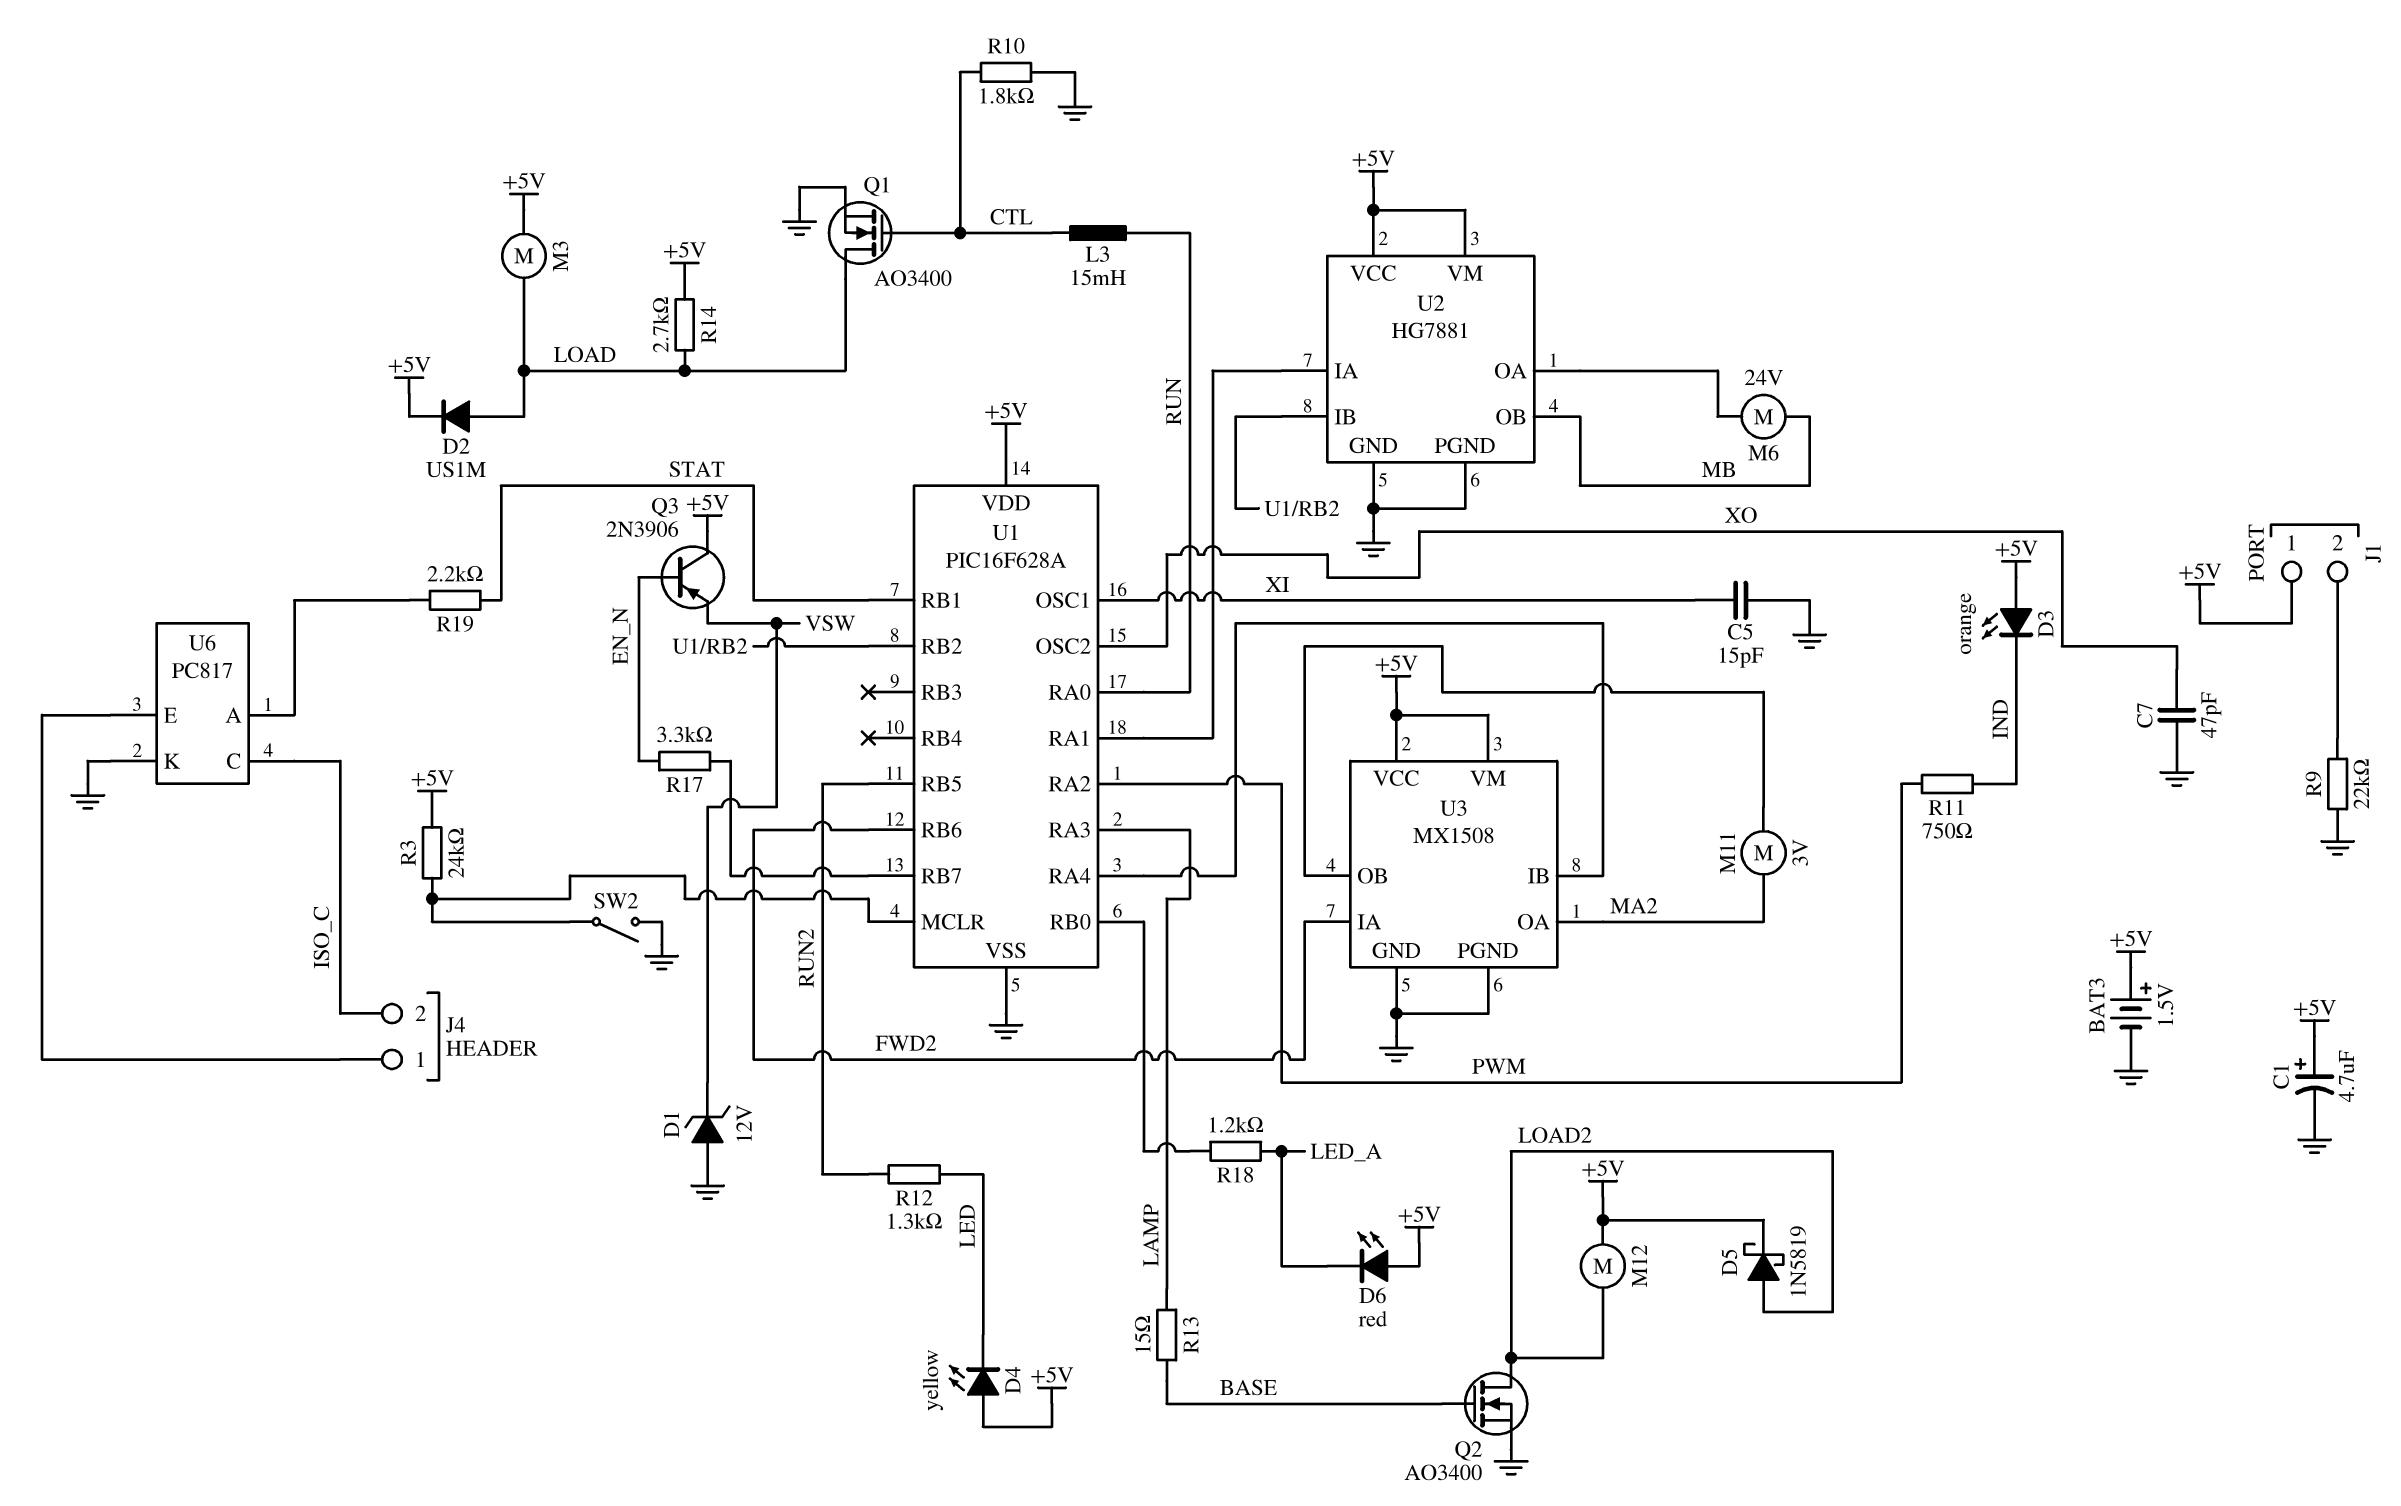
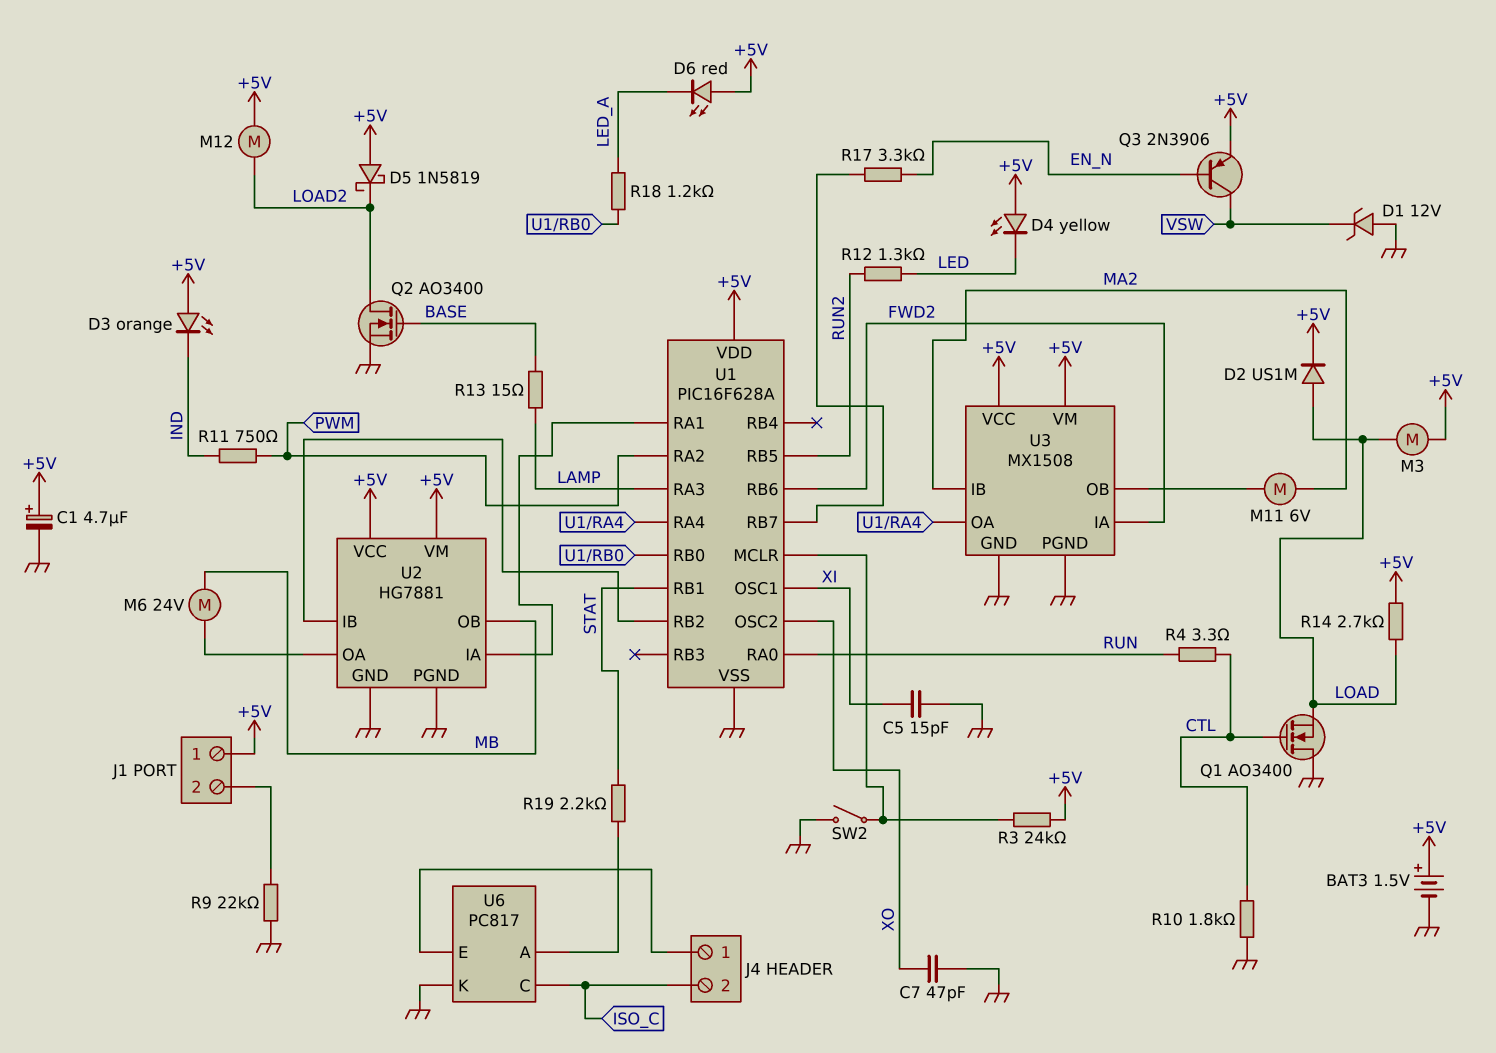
D5: schottky 1N5819 (A LOAD2, K +5V) -> schottky 1N5819 (A +5V, K LOAD2)
L3: 15mH (CTL, RUN) -> none
M11: motor 3V (MA2, U3/OB) -> motor 6V (MA2, U3/OB)
Q1: NMOS AO3400 (G CTL, D LOAD, S GND) -> NMOS AO3400 (G CTL, D GND, S LOAD)
Q3: PNP 2N3906 (B EN_N, C +5V, E VSW) -> PNP 2N3906 (B EN_N, C VSW, E +5V)
R4: none -> 3.3 (CTL, RUN)
U3 pin IB: U1/RA4 -> MA2
U3 pin OA: MA2 -> U1/RA4

